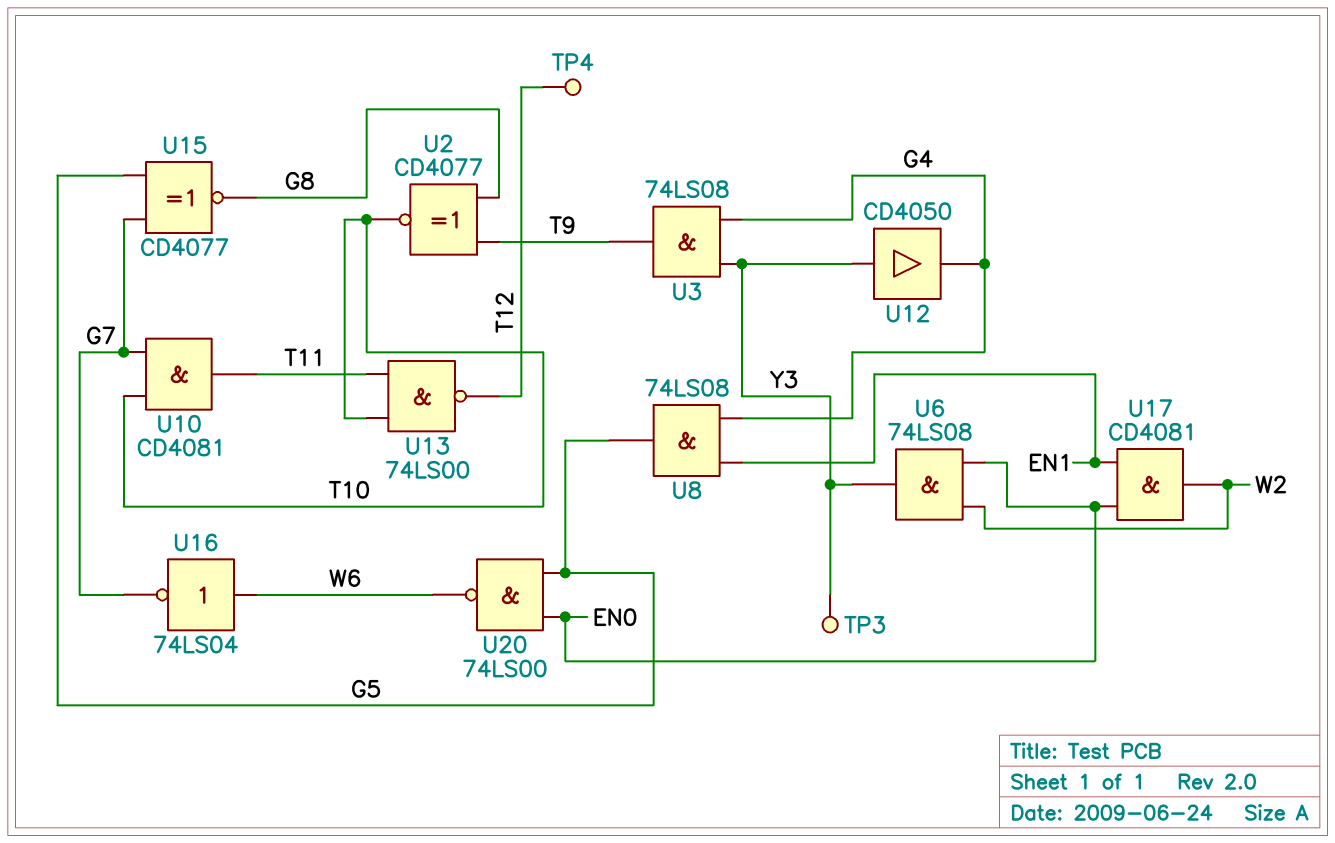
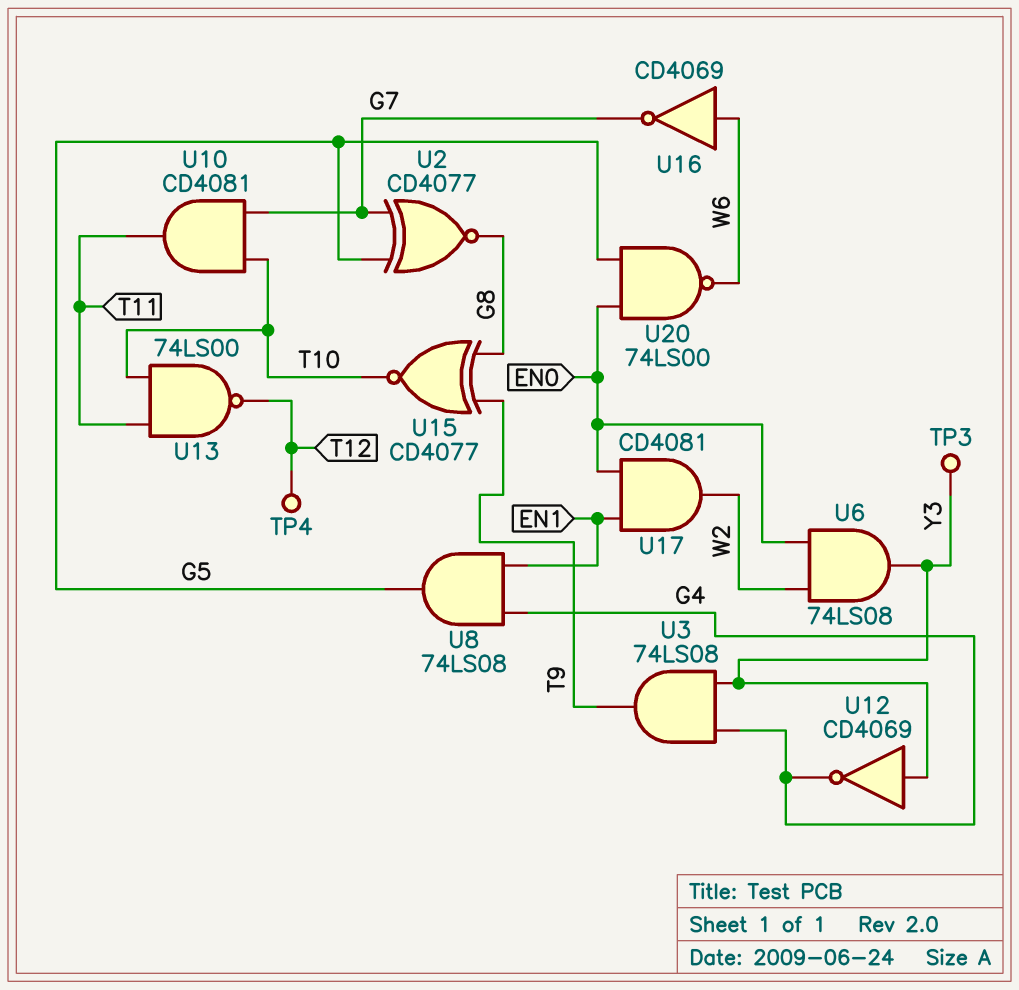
U2: XNOR CD4077 (in G8, in T9, out T10) -> XNOR CD4077 (in G5, in G7, out G8)
U12: buffer CD4050 (in Y3, out G4) -> NOT CD4069 (in Y3, out G4)
U15: XNOR CD4077 (in G5, in G7, out G8) -> XNOR CD4077 (in G8, in T9, out T10)
U16: NOT 74LS04 (in W6, out G7) -> NOT CD4069 (in W6, out G7)

